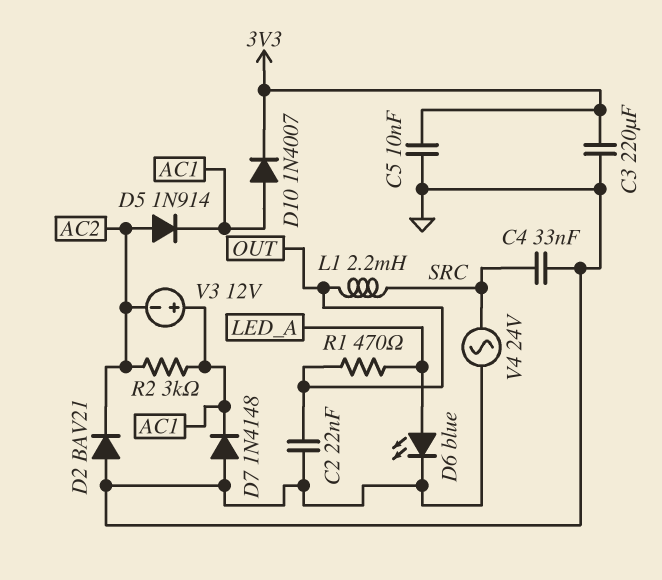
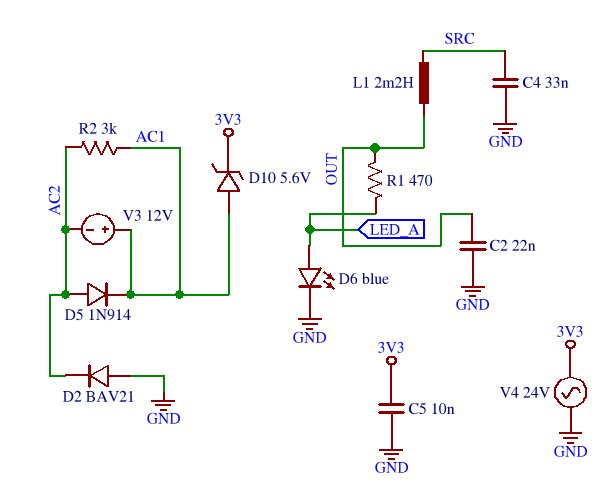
C3: 220uF (3V3, GND) -> none
D7: diode 1N4148 (A GND, K AC1) -> none
D10: diode 1N4007 (A AC1, K 3V3) -> zener 5.6V (A AC1, K 3V3)
V4: AC 24V (GND, SRC) -> AC 24V (3V3, GND)

